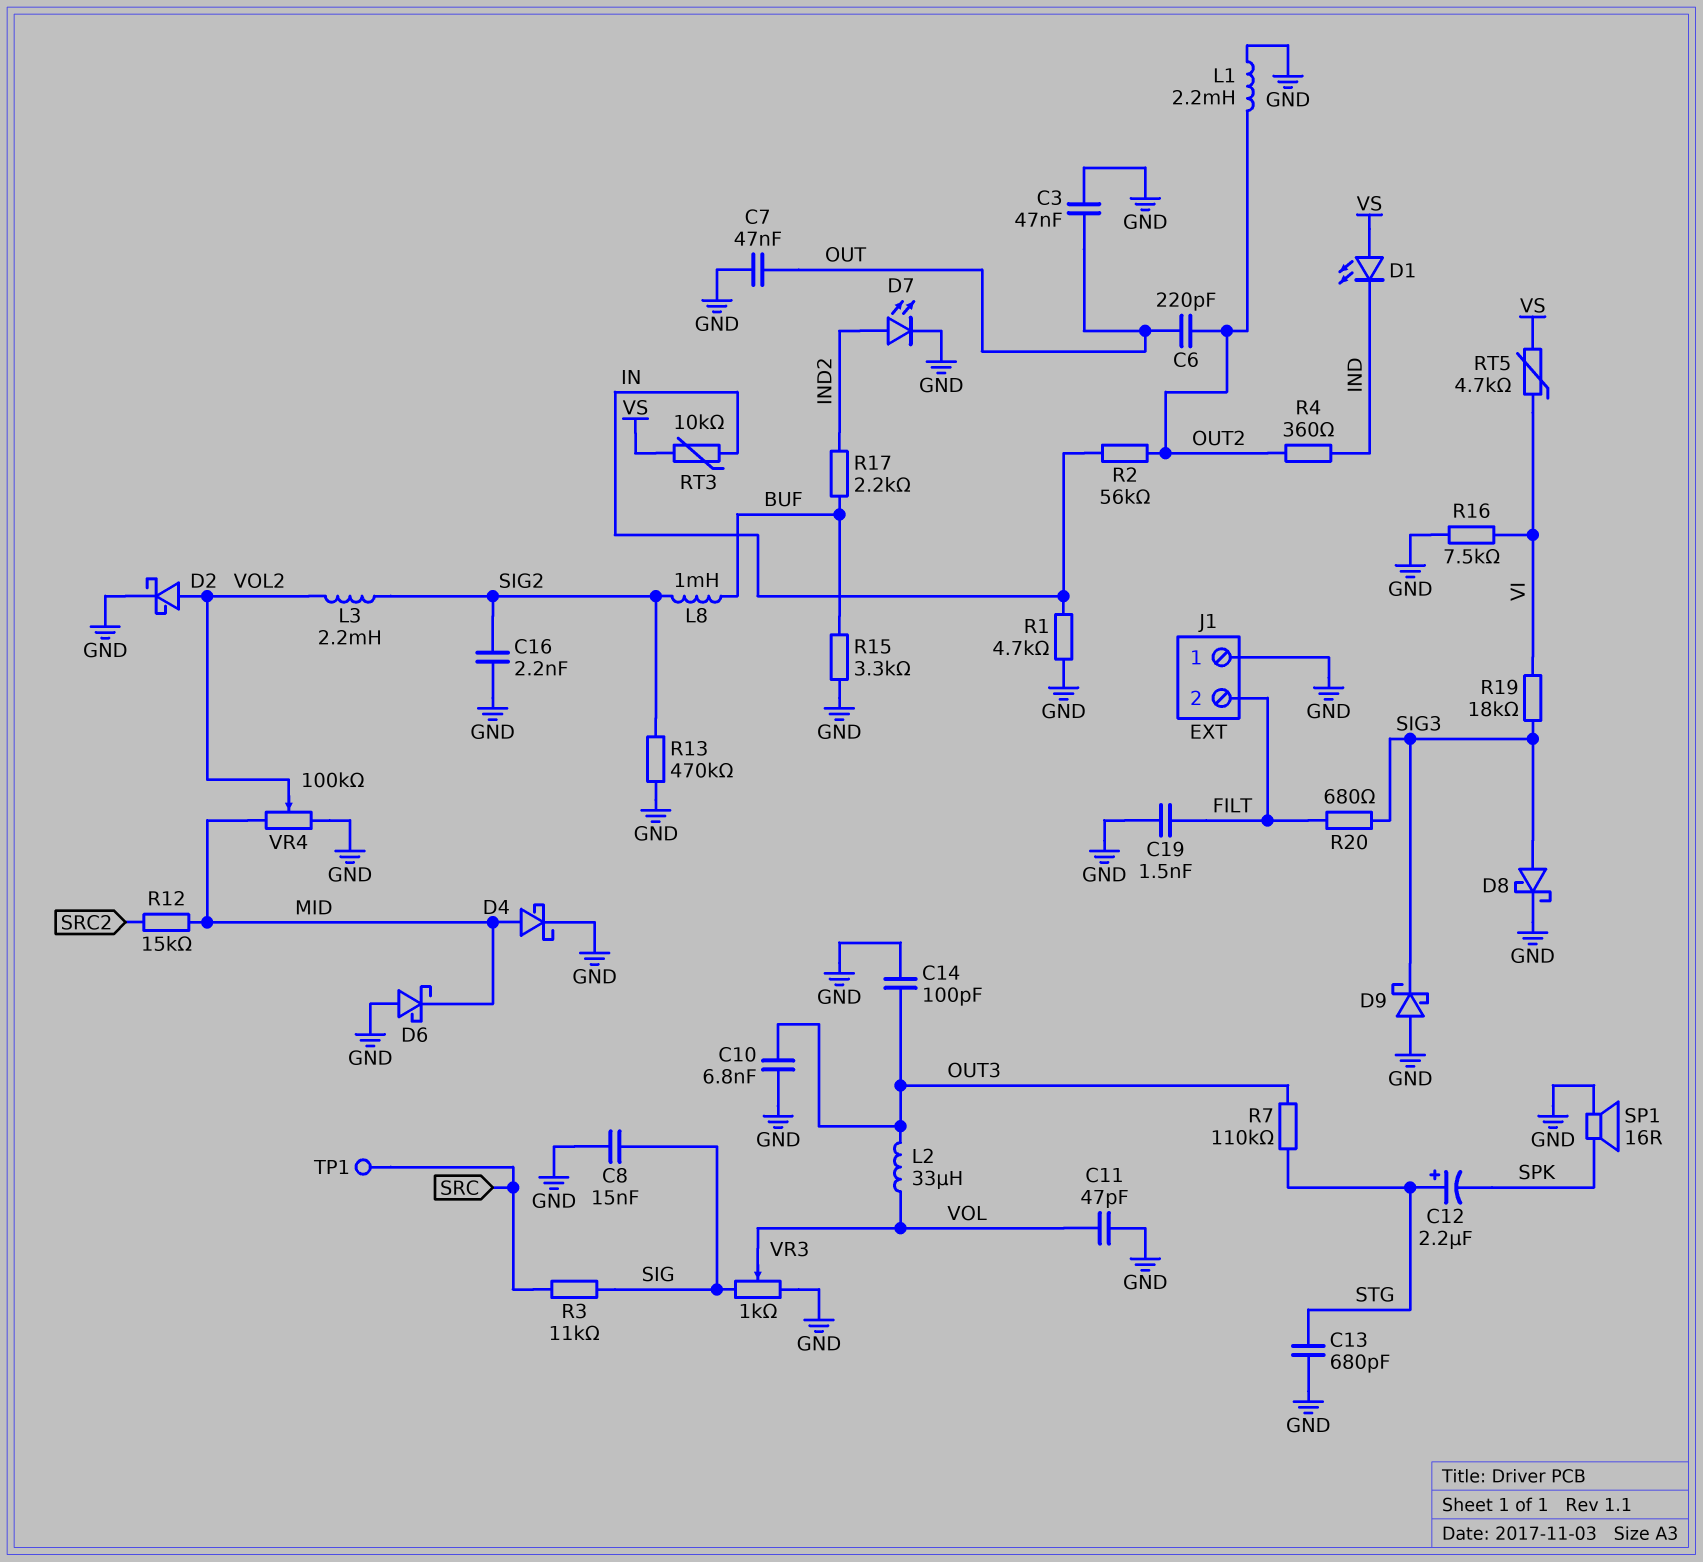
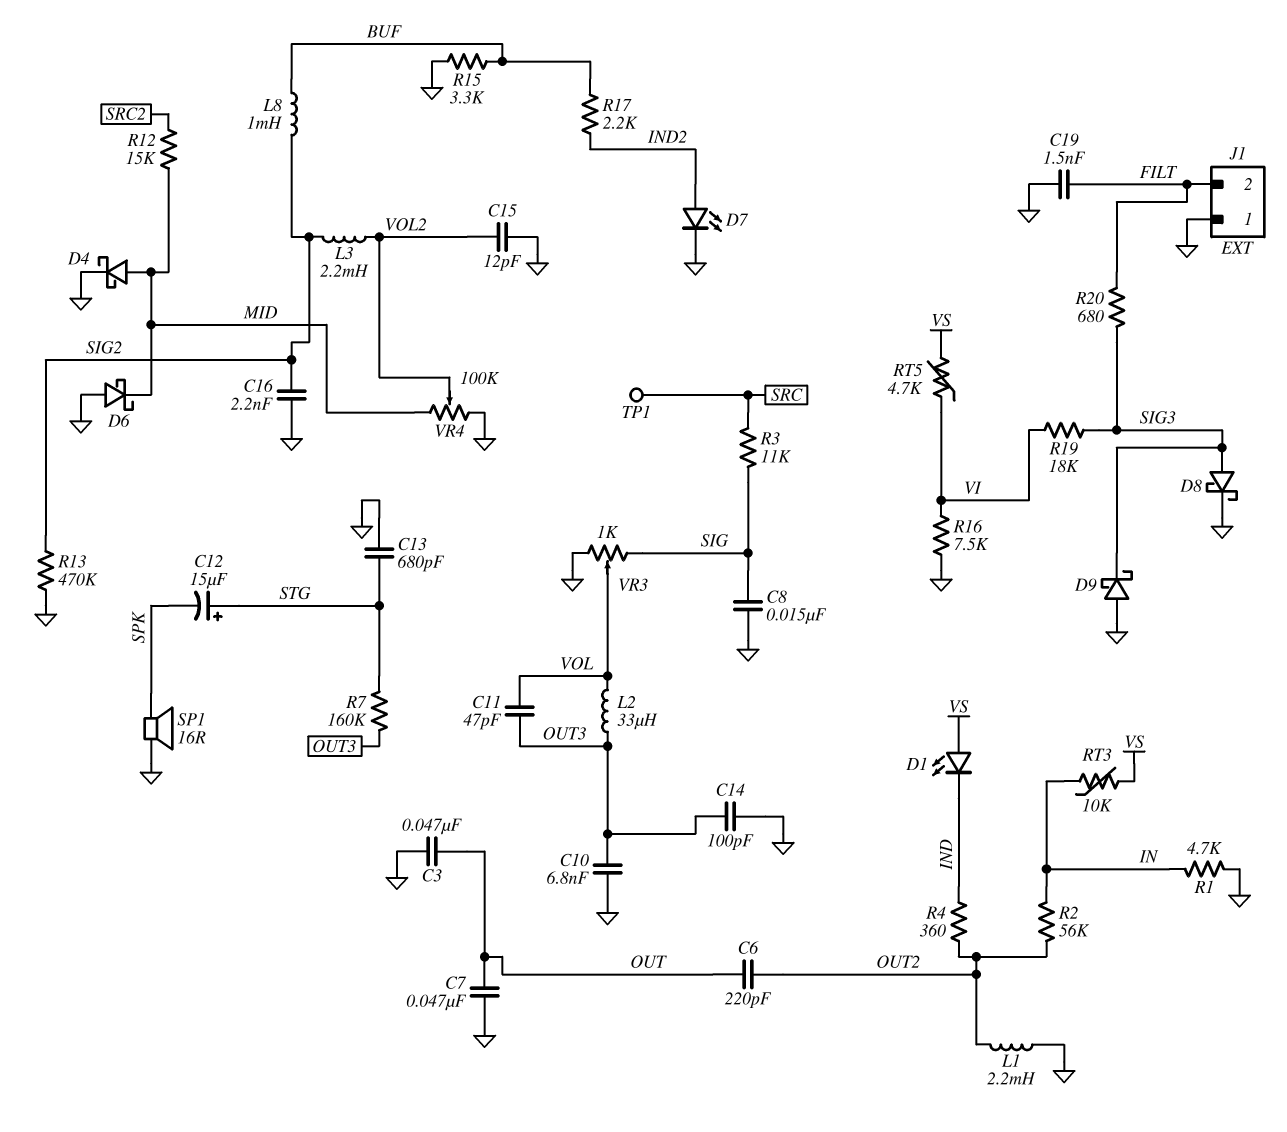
C11: 47pF (GND, VOL) -> 47pF (OUT3, VOL)
C12: 2.2uF (plus STG, minus SPK) -> 15uF (plus STG, minus SPK)
C15: none -> 12pF (GND, VOL2)
D2: schottky (A VOL2, K GND) -> none
R7: 110k (OUT3, STG) -> 160k (OUT3, STG)

